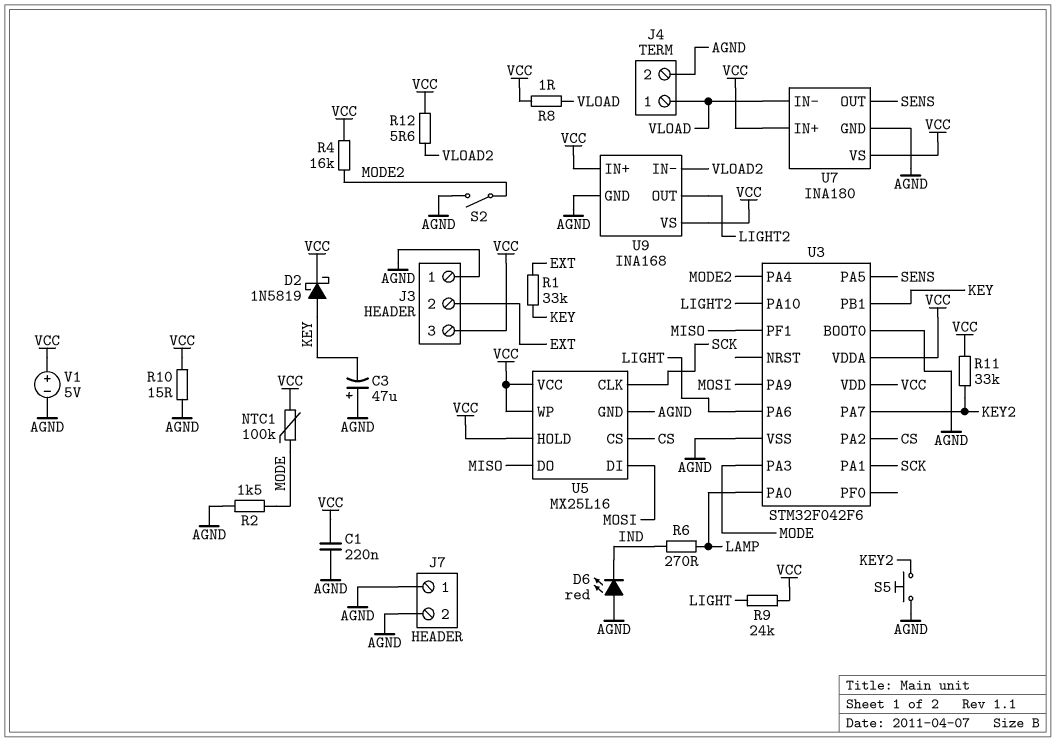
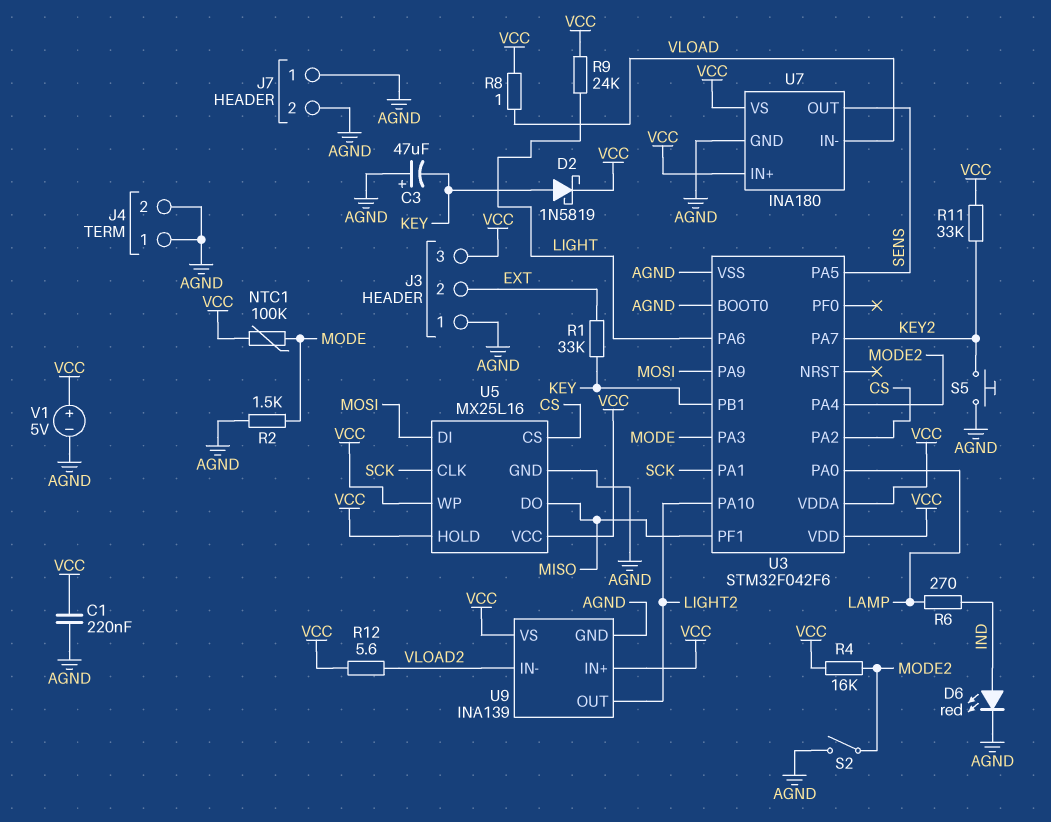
D6: LED red (A AGND, K IND) -> LED red (A IND, K AGND)
J4 pin 1: VLOAD -> AGND
R10: 15 (AGND, VCC) -> none
U9: INA168 -> INA139

